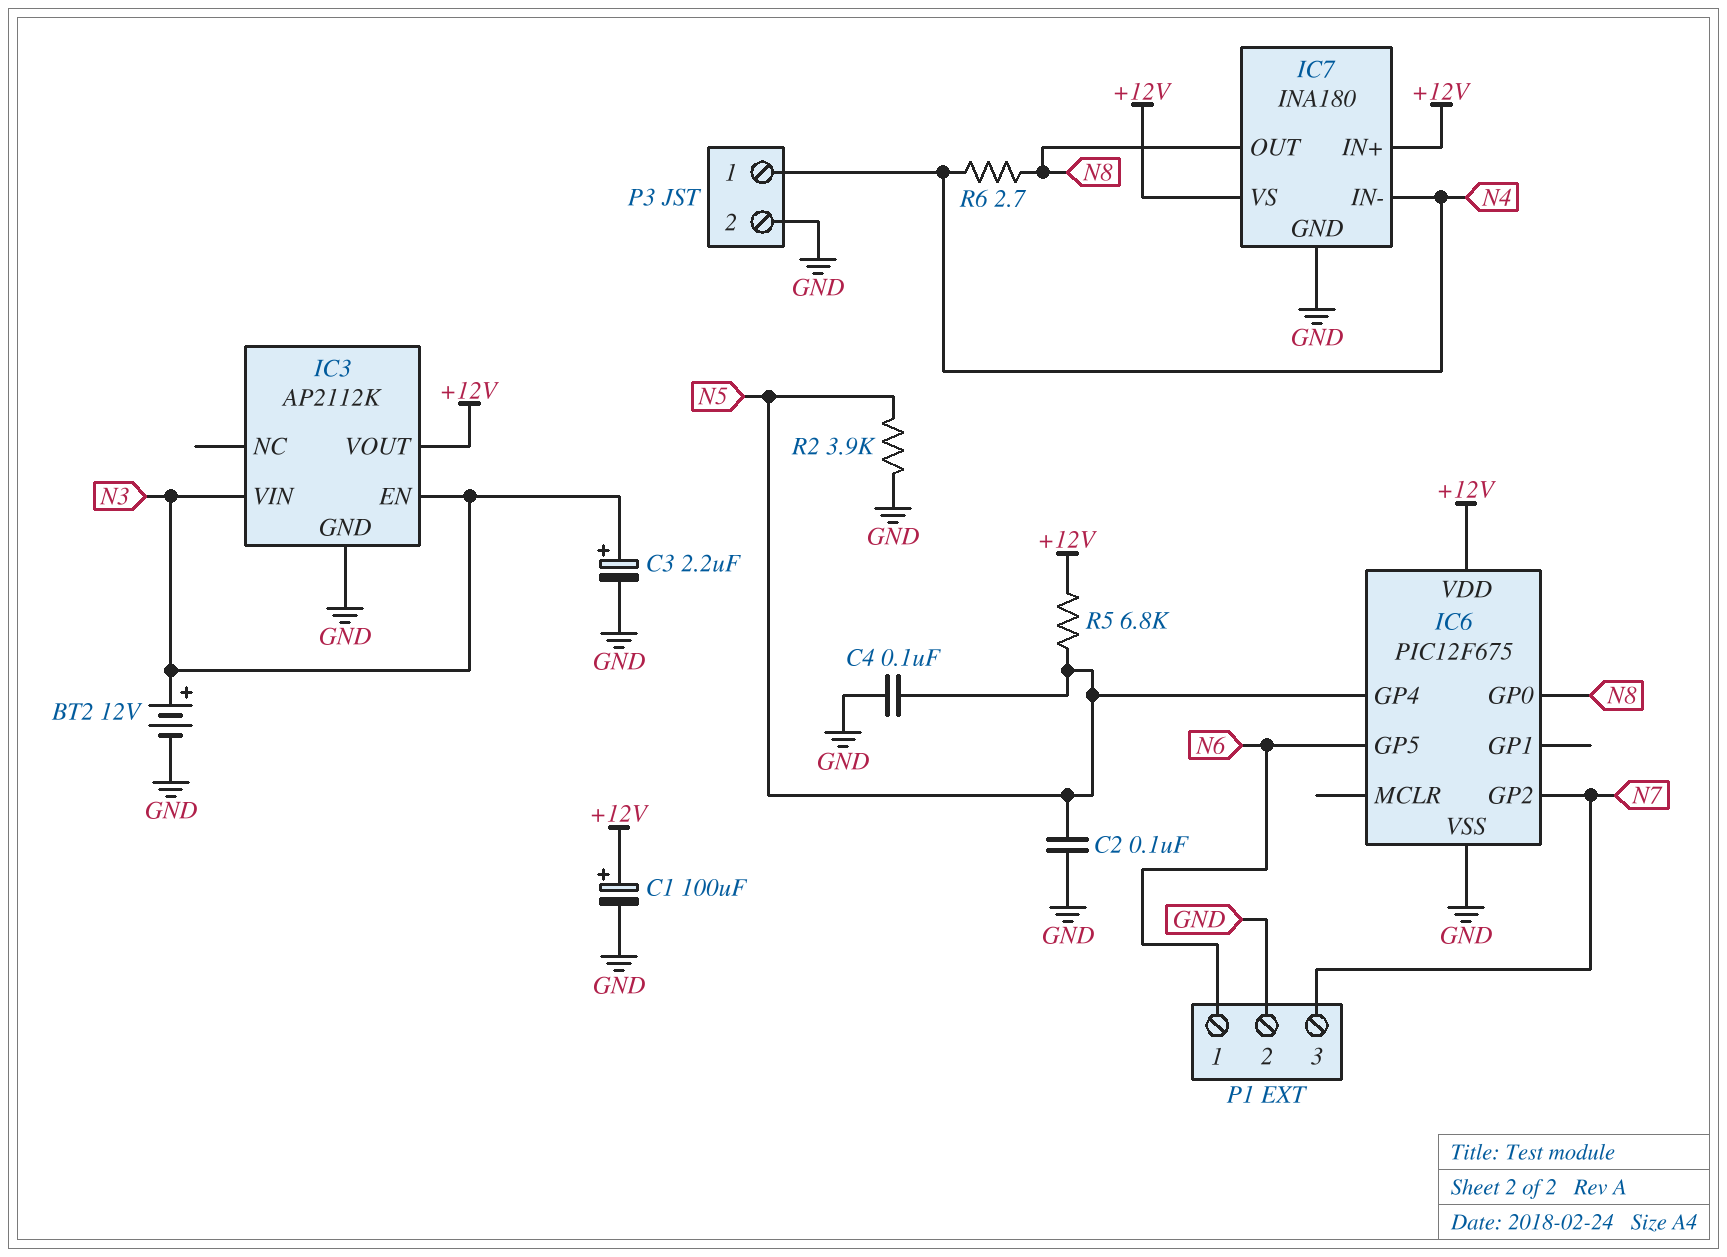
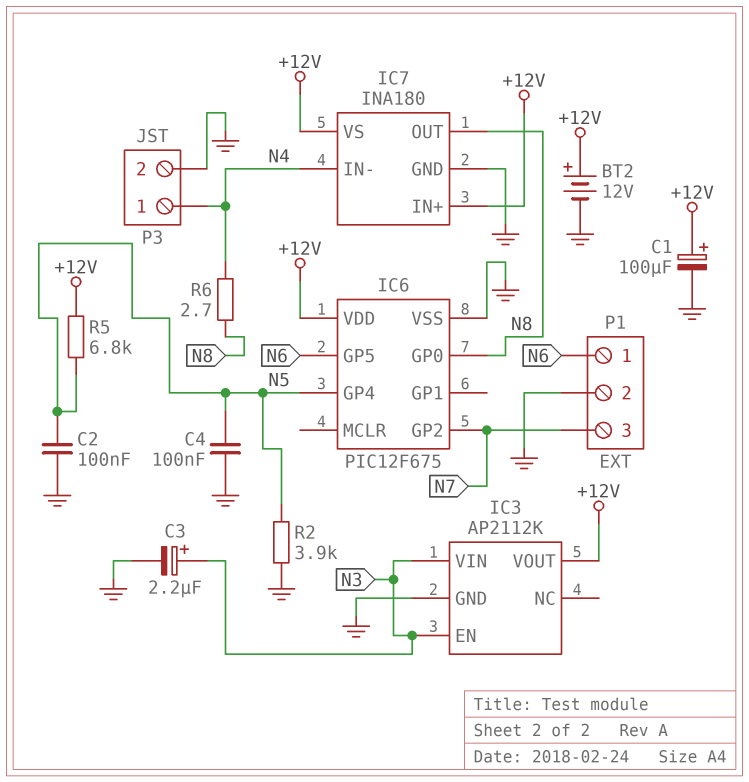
BT2: 12V (plus N3, minus GND) -> 12V (plus +12V, minus GND)

